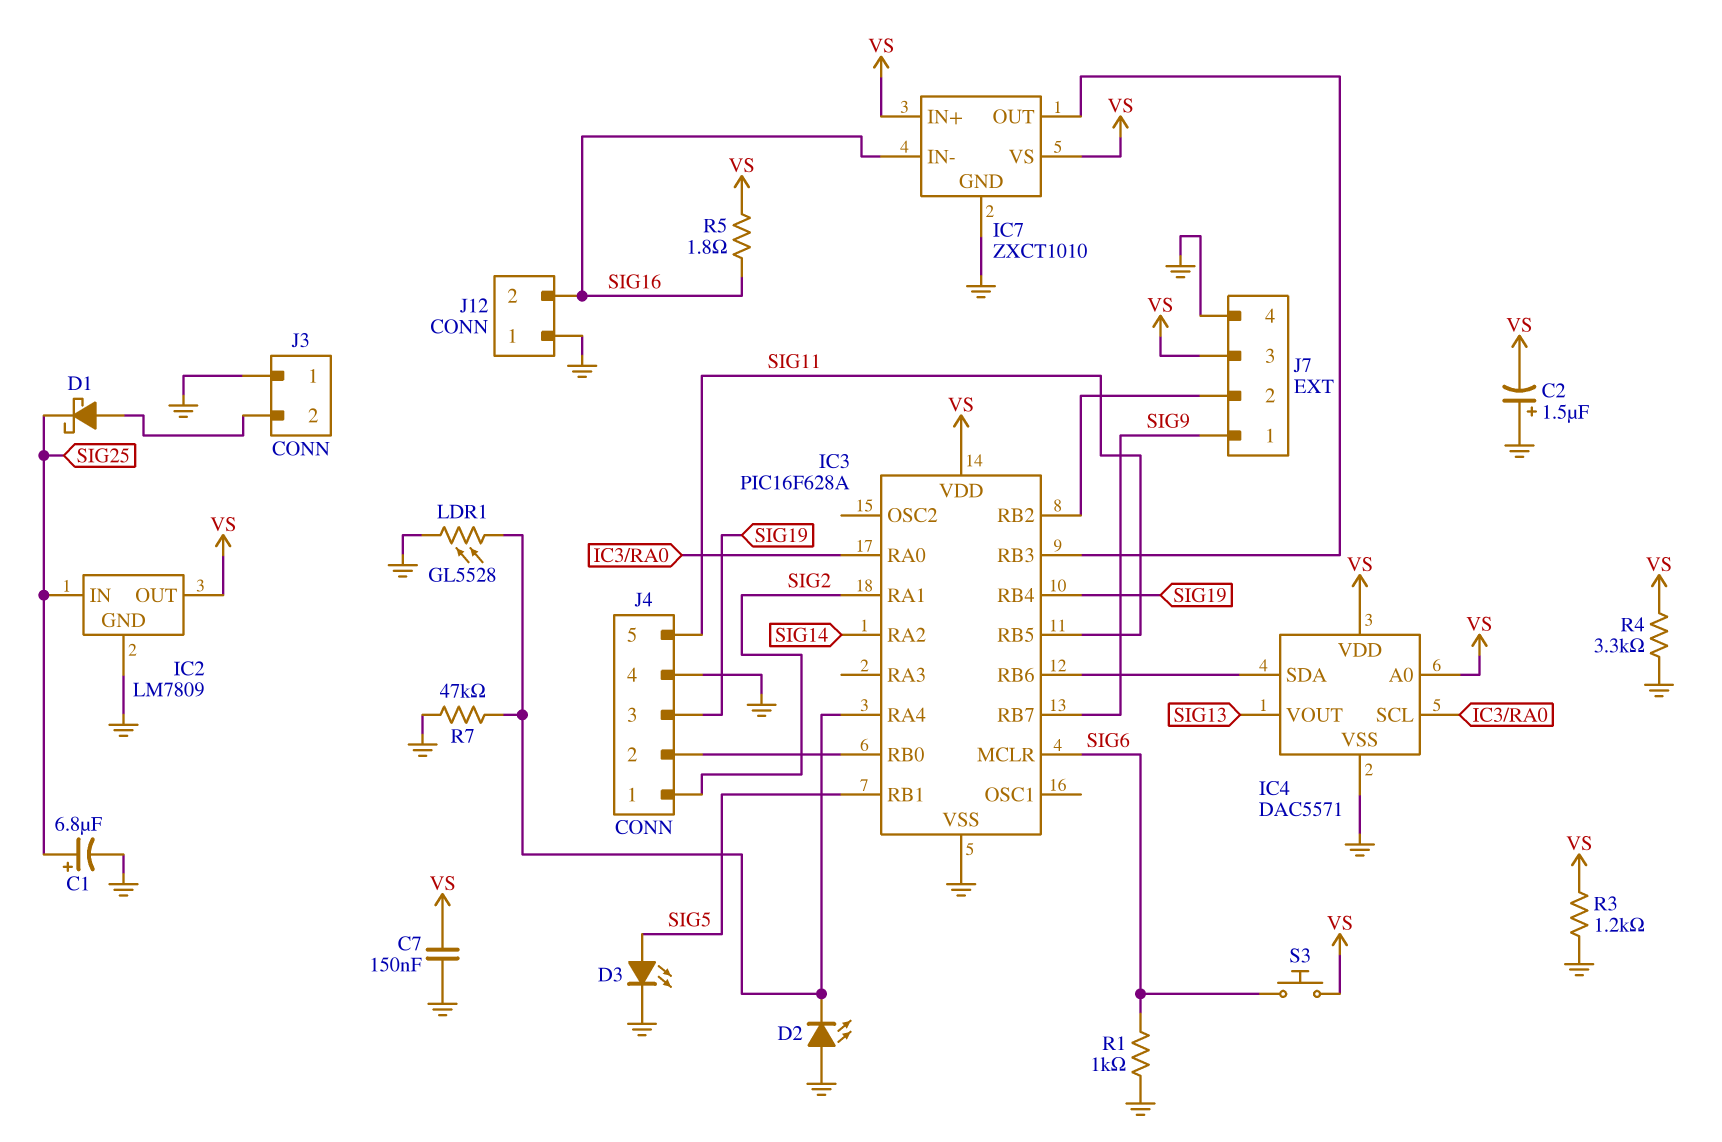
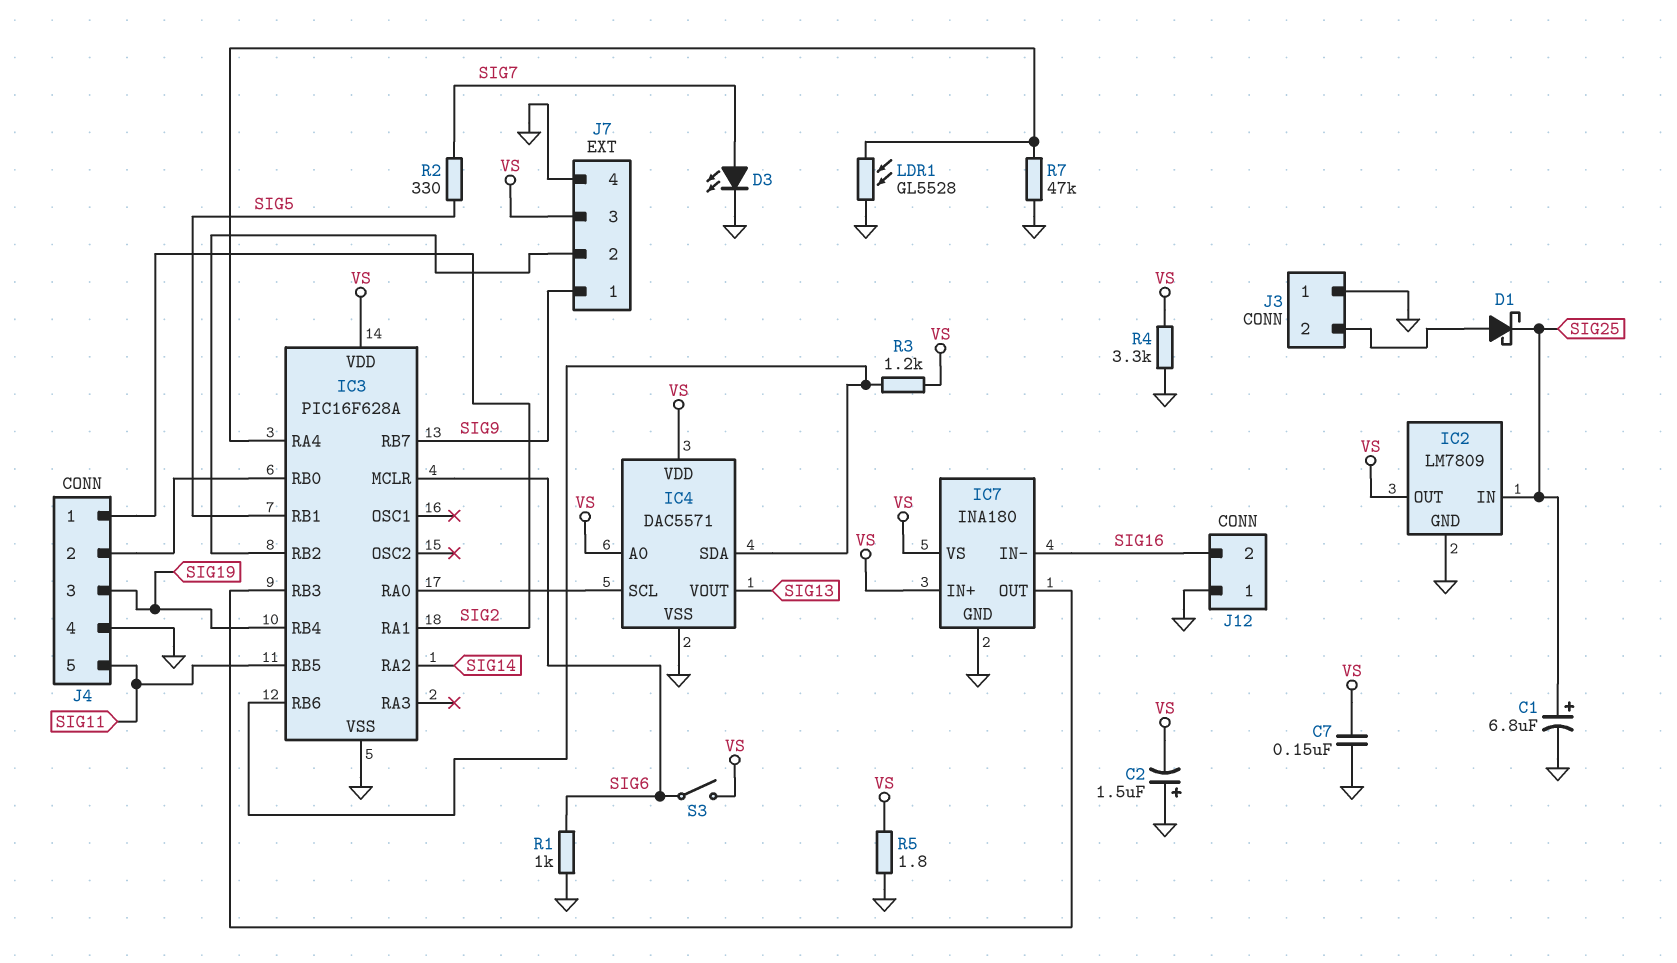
D2: LED (A GND, K IC3/RA4) -> none
D3: LED (A SIG5, K GND) -> LED (A SIG7, K GND)
IC7: ZXCT1010 -> INA180
R2: none -> 330 (SIG5, SIG7)
R3: 1.2k (GND, VS) -> 1.2k (IC3/RB6, VS)
R5: 1.8 (SIG16, VS) -> 1.8 (GND, VS)
S3: button (SIG6, VS) -> switch (SIG6, VS)

